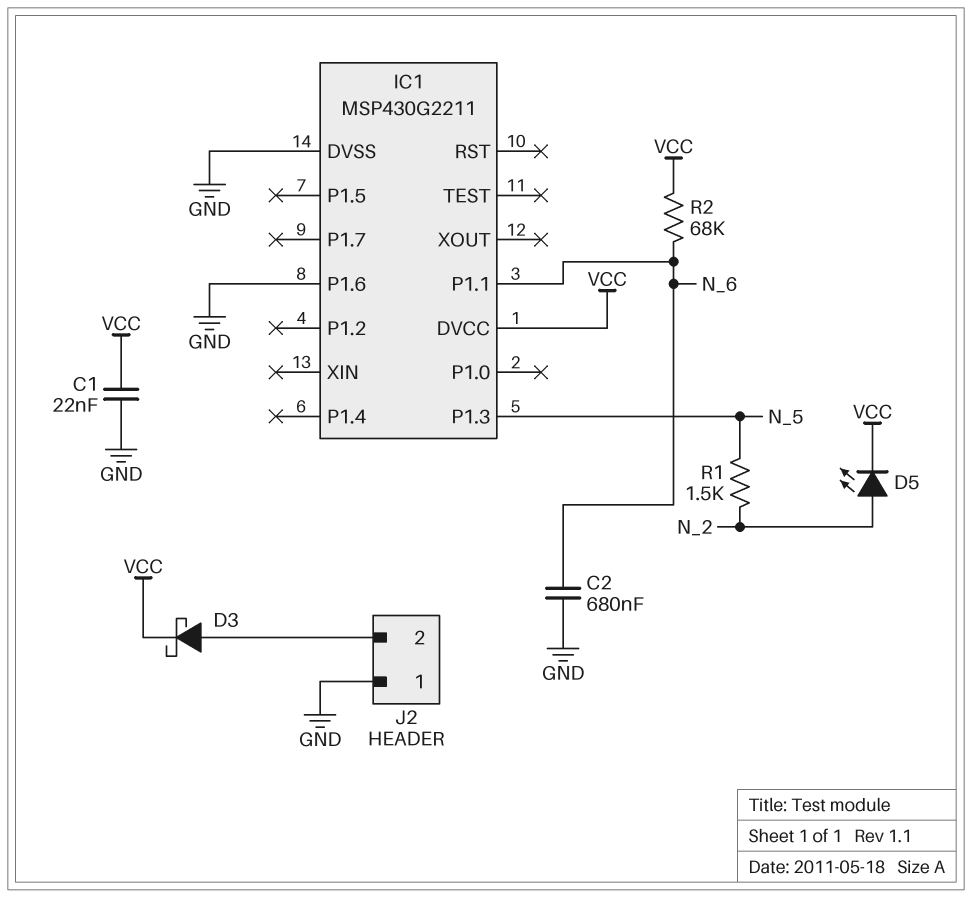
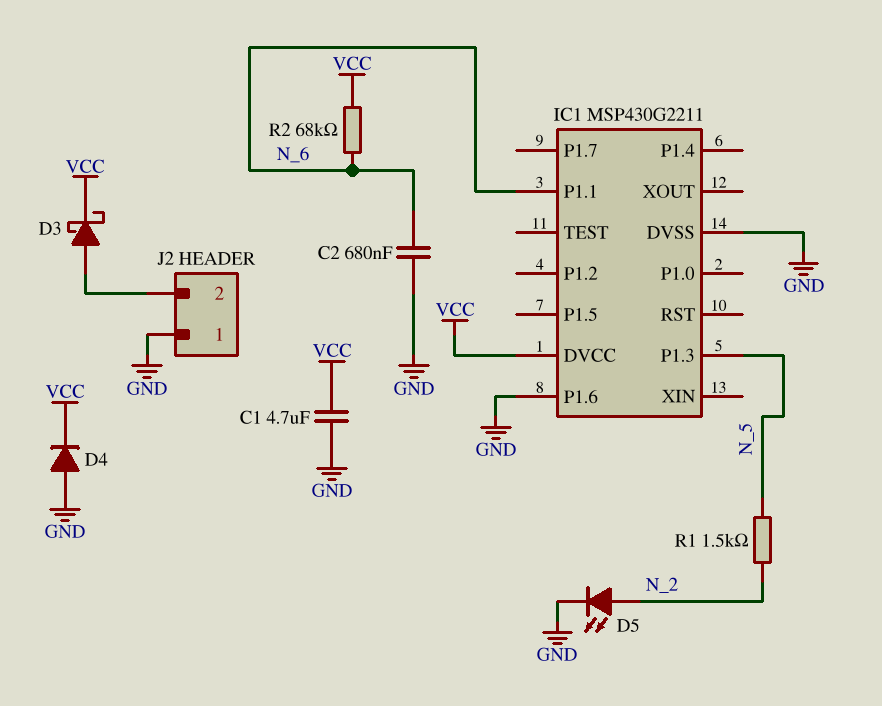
C1: 22nF (GND, VCC) -> 4.7uF (GND, VCC)
D4: none -> diode (A GND, K VCC)
D5: LED (A N_2, K VCC) -> LED (A N_2, K GND)

